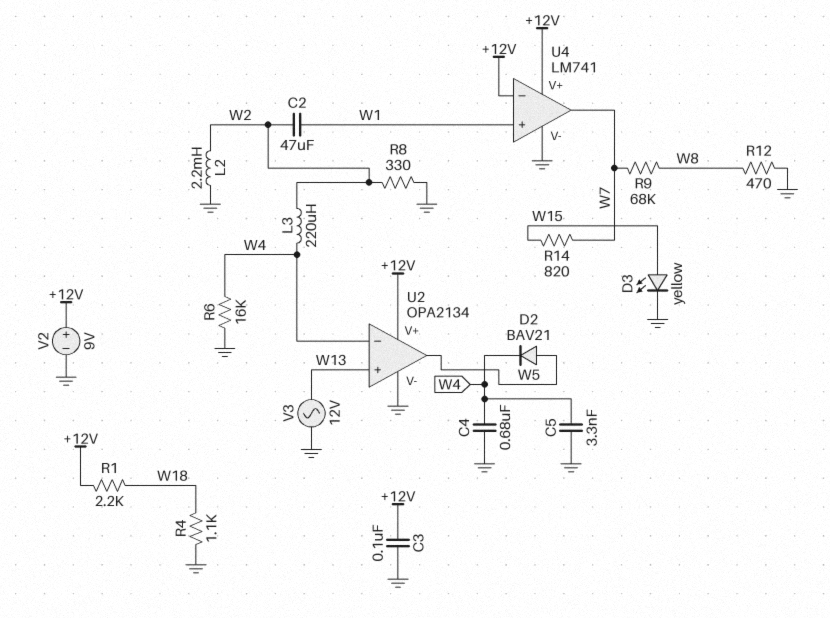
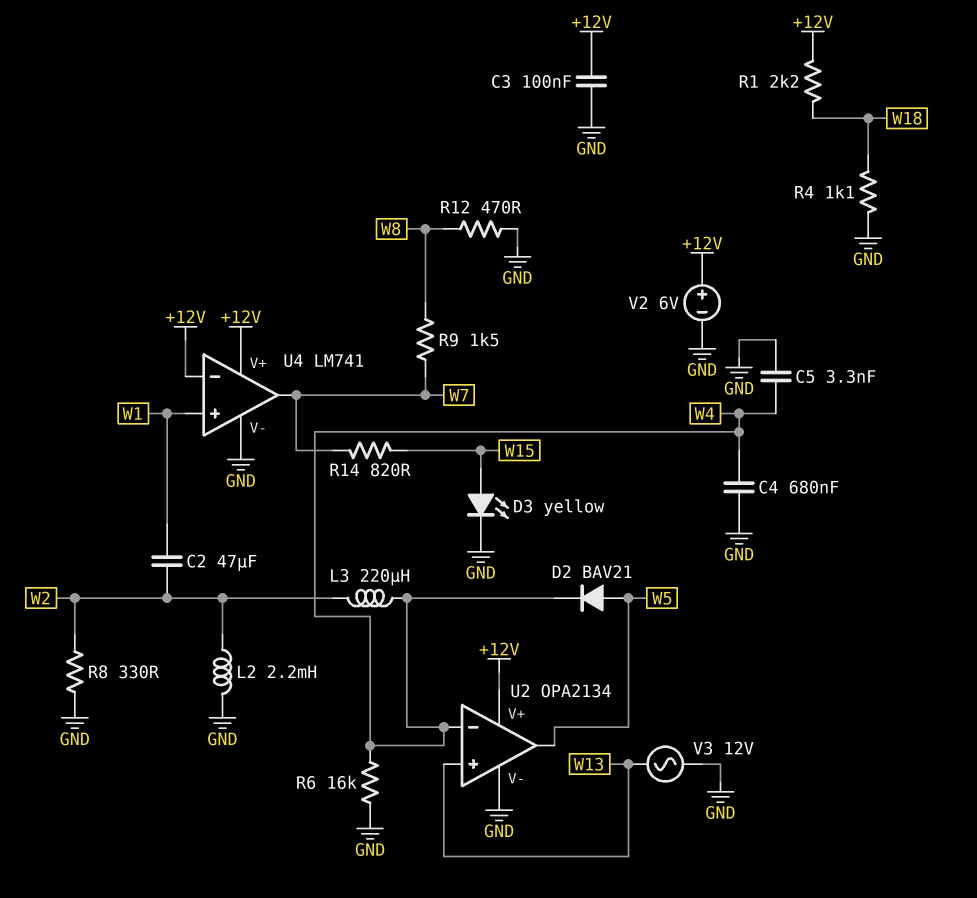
R9: 68k (W7, W8) -> 1.5k (W7, W8)
V2: 9V (plus +12V, minus GND) -> 6V (plus +12V, minus GND)

